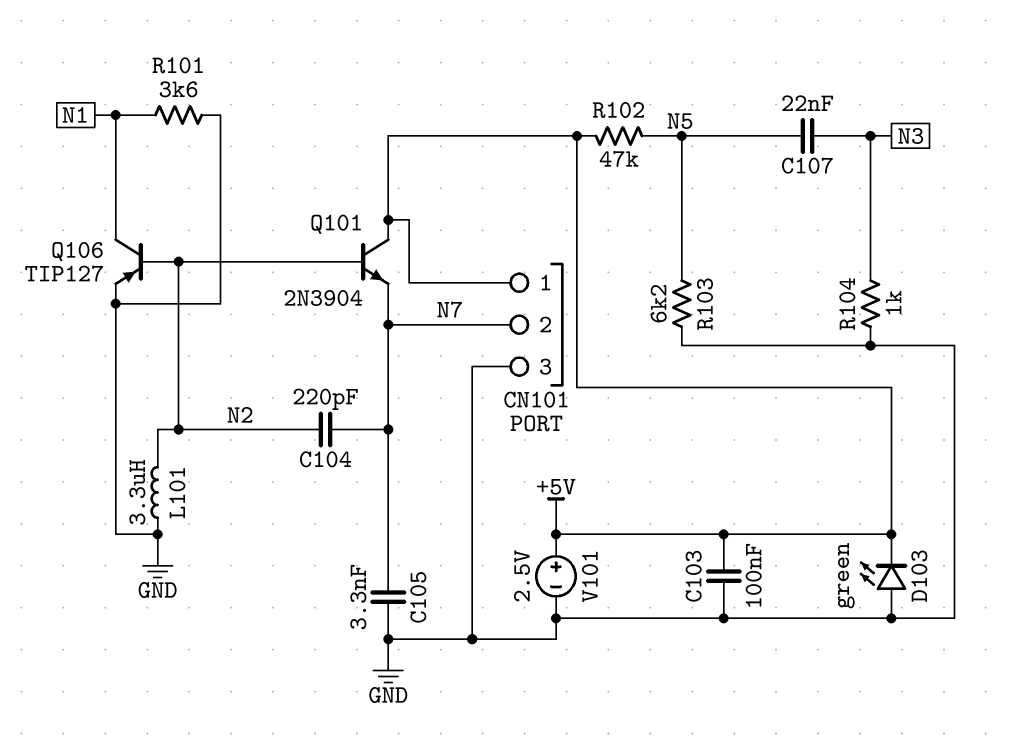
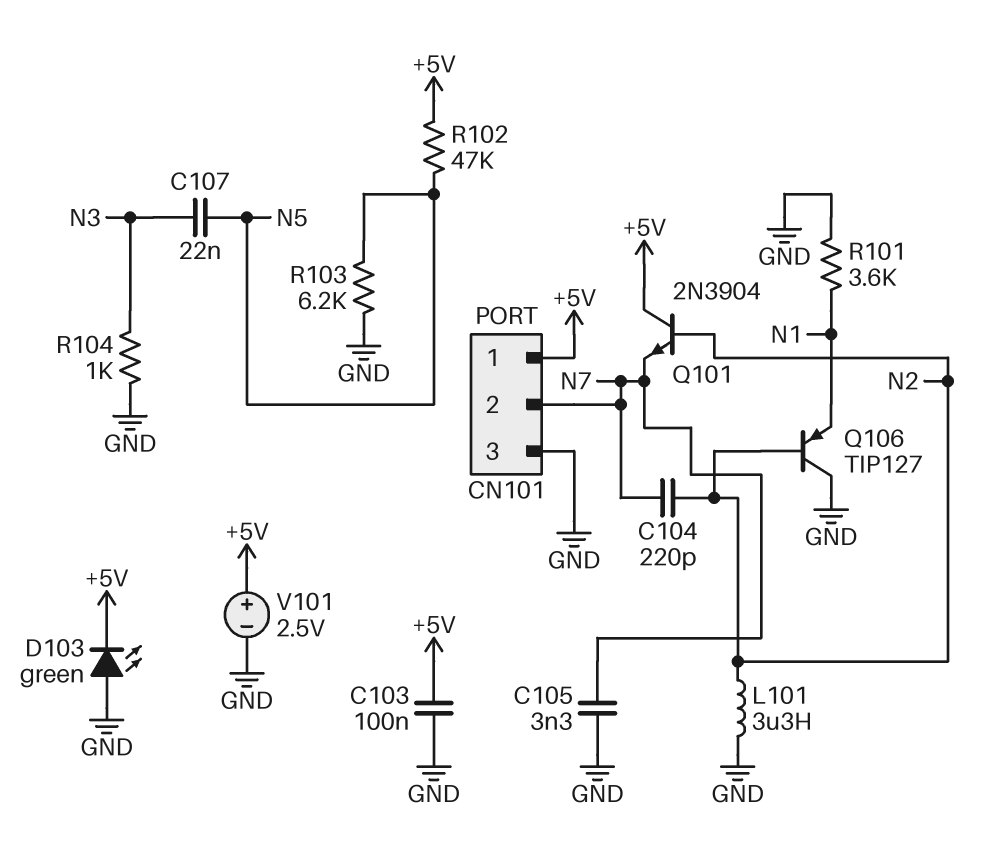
Q106: PNP TIP127 (B N2, C N1, E GND) -> PNP TIP127 (B N2, C GND, E N1)

